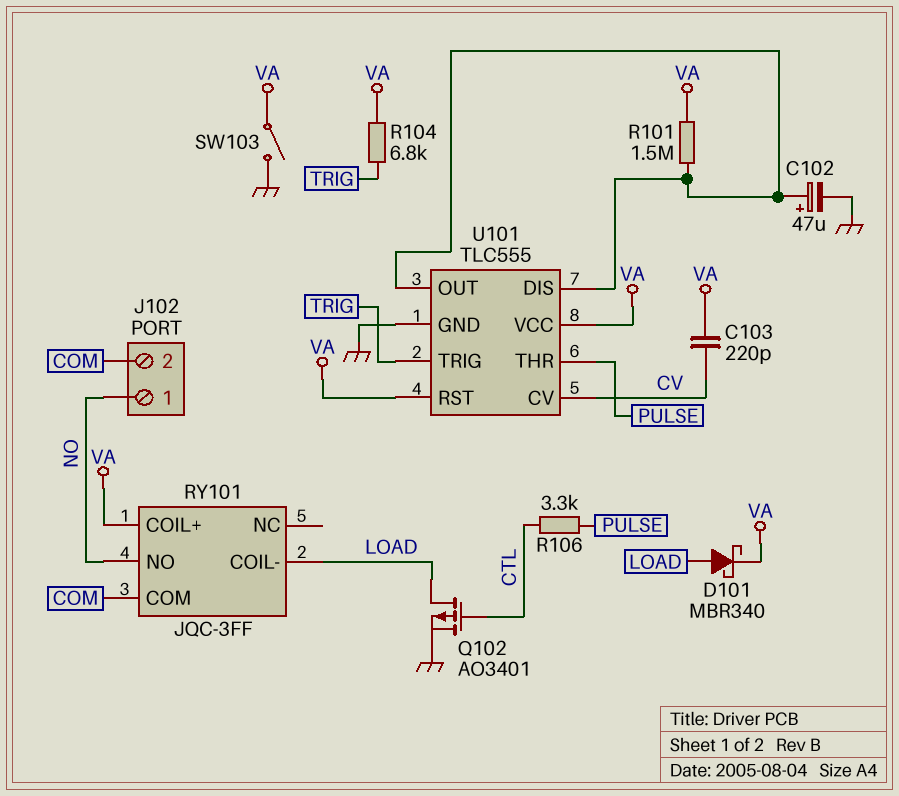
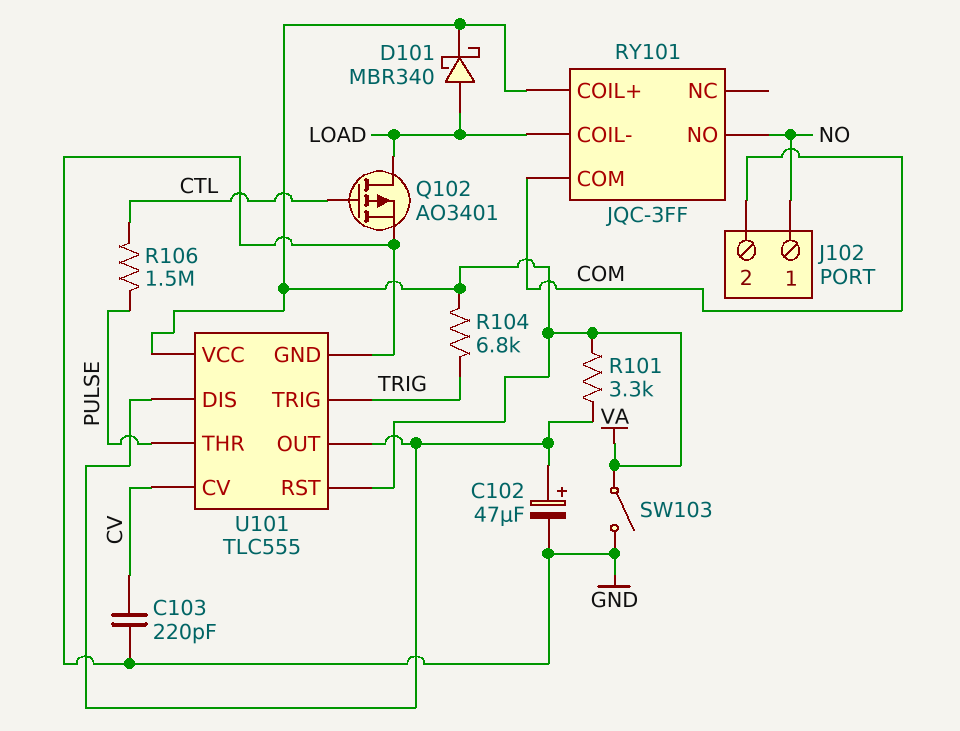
C103: 220pF (CV, VA) -> 220pF (CV, GND)
R101: 1.5M (U101/DIS, VA) -> 3.3k (U101/DIS, VA)
R106: 3.3k (CTL, PULSE) -> 1.5M (CTL, PULSE)

